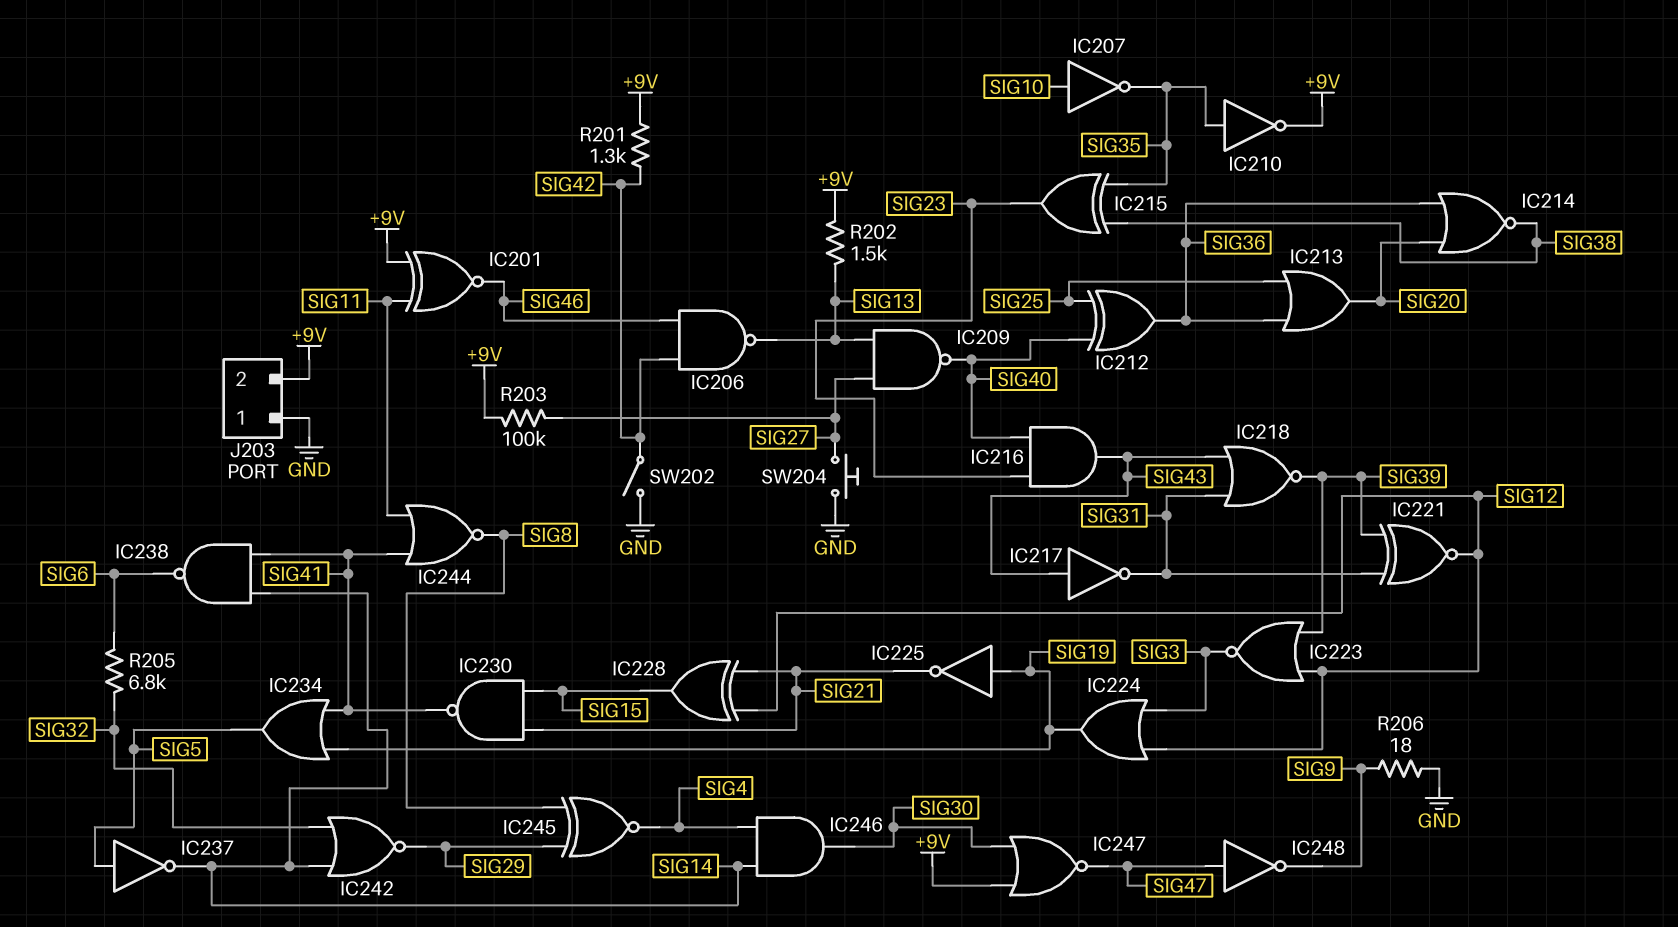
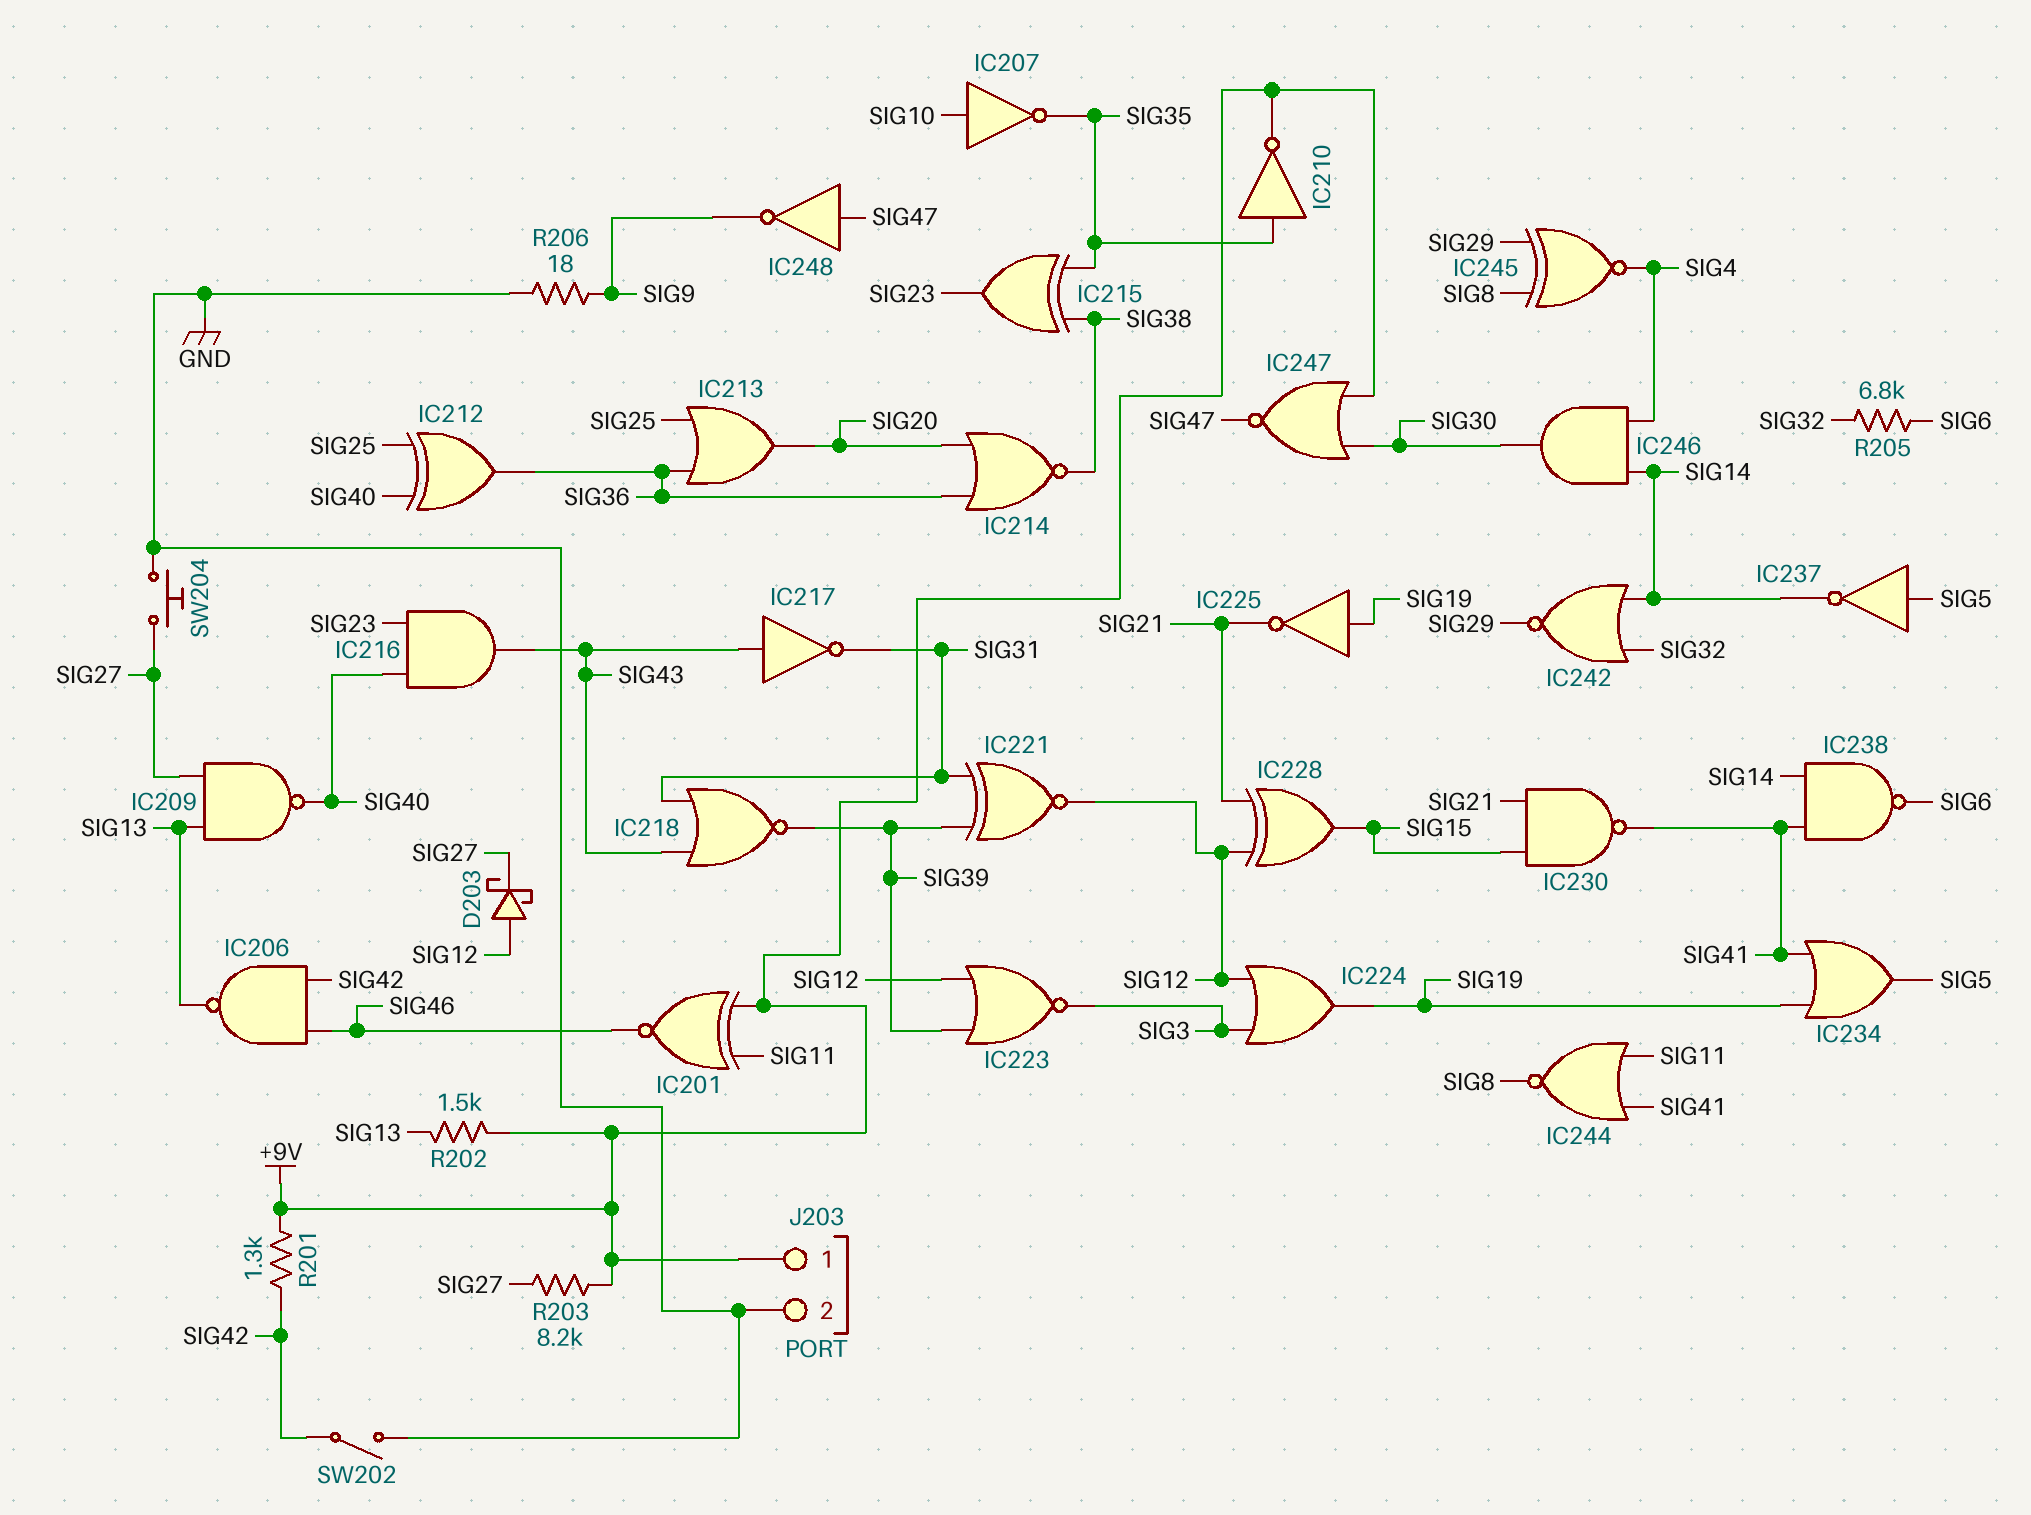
D203: none -> schottky (A SIG12, K SIG27)
J203 pin 1: GND -> +9V
J203 pin 2: +9V -> GND
R203: 100k (+9V, SIG27) -> 8.2k (+9V, SIG27)

